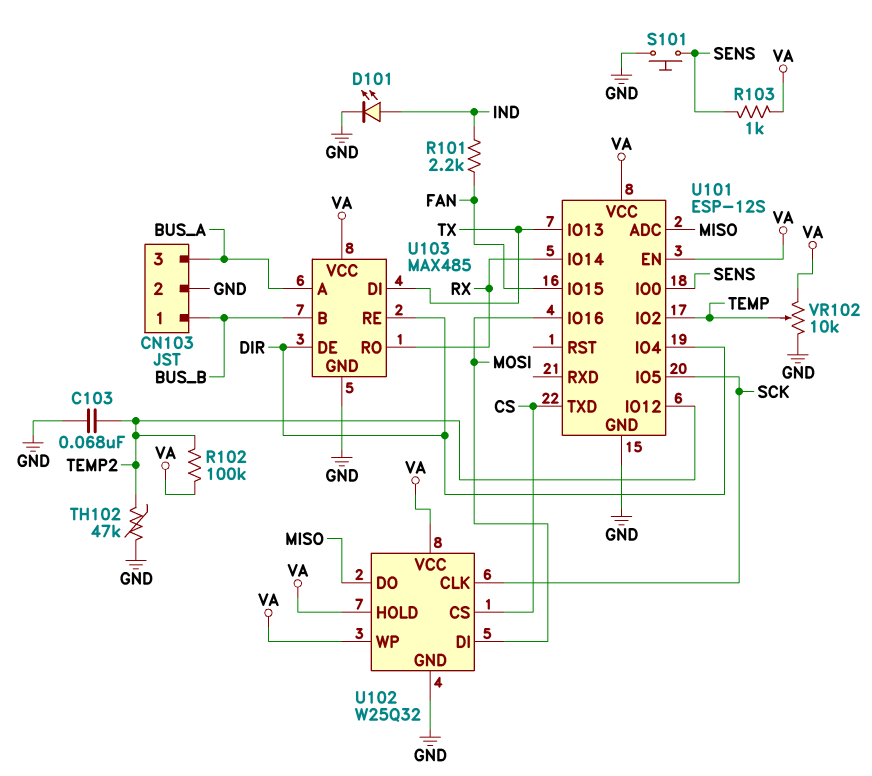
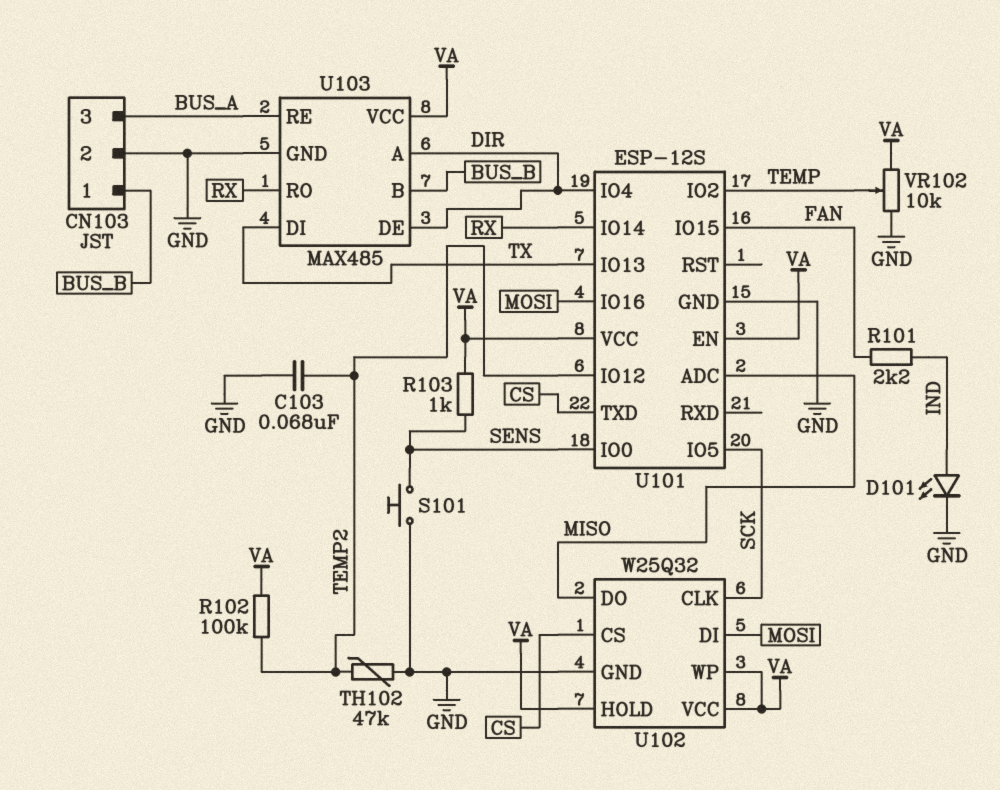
U103 pin A: BUS_A -> DIR
U103 pin RE: DIR -> BUS_A

